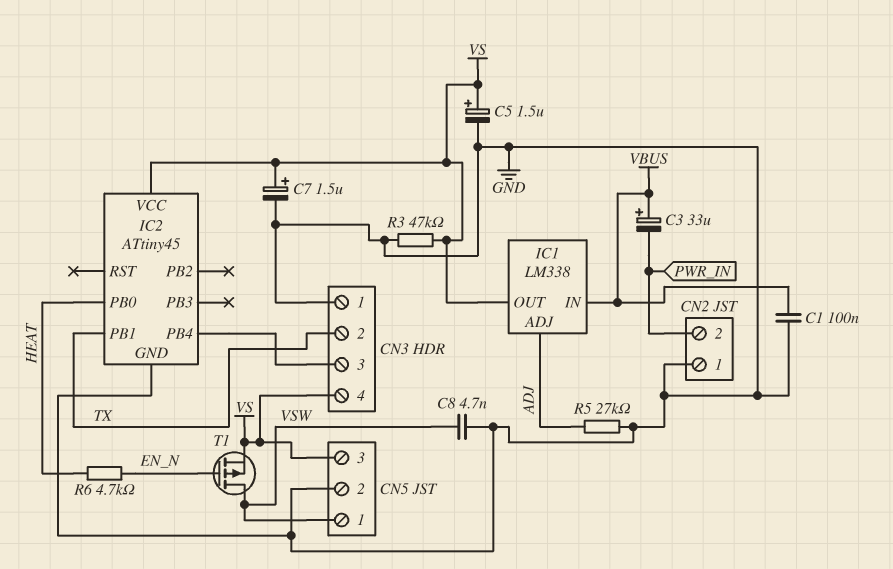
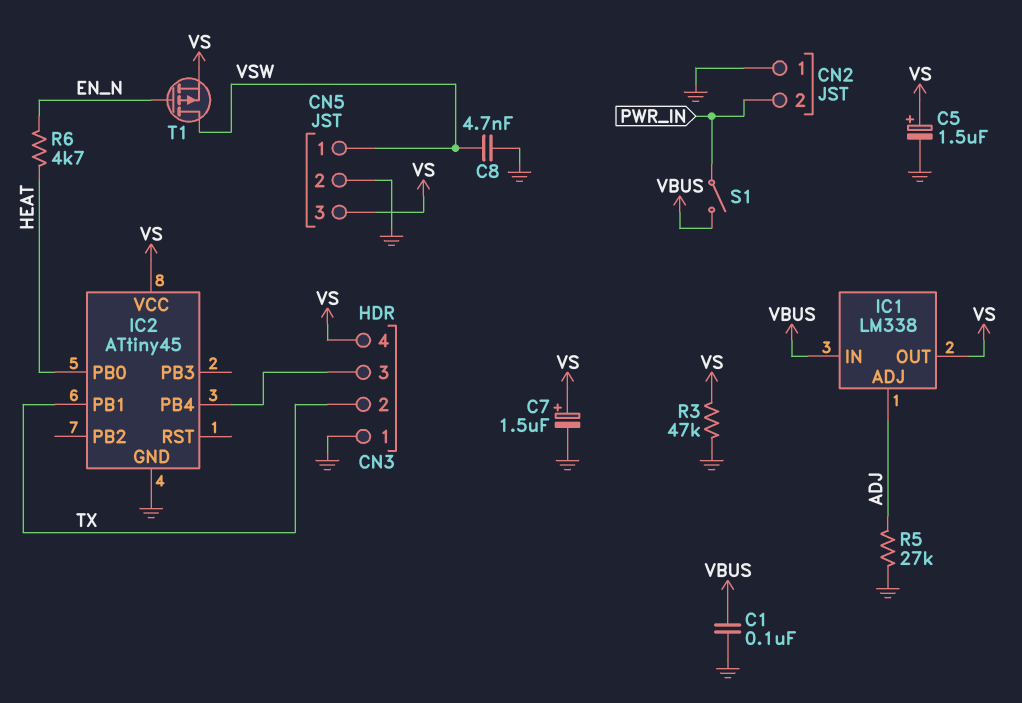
C3: 33uF (plus VBUS, minus PWR_IN) -> none
S1: none -> switch (PWR_IN, VBUS)

